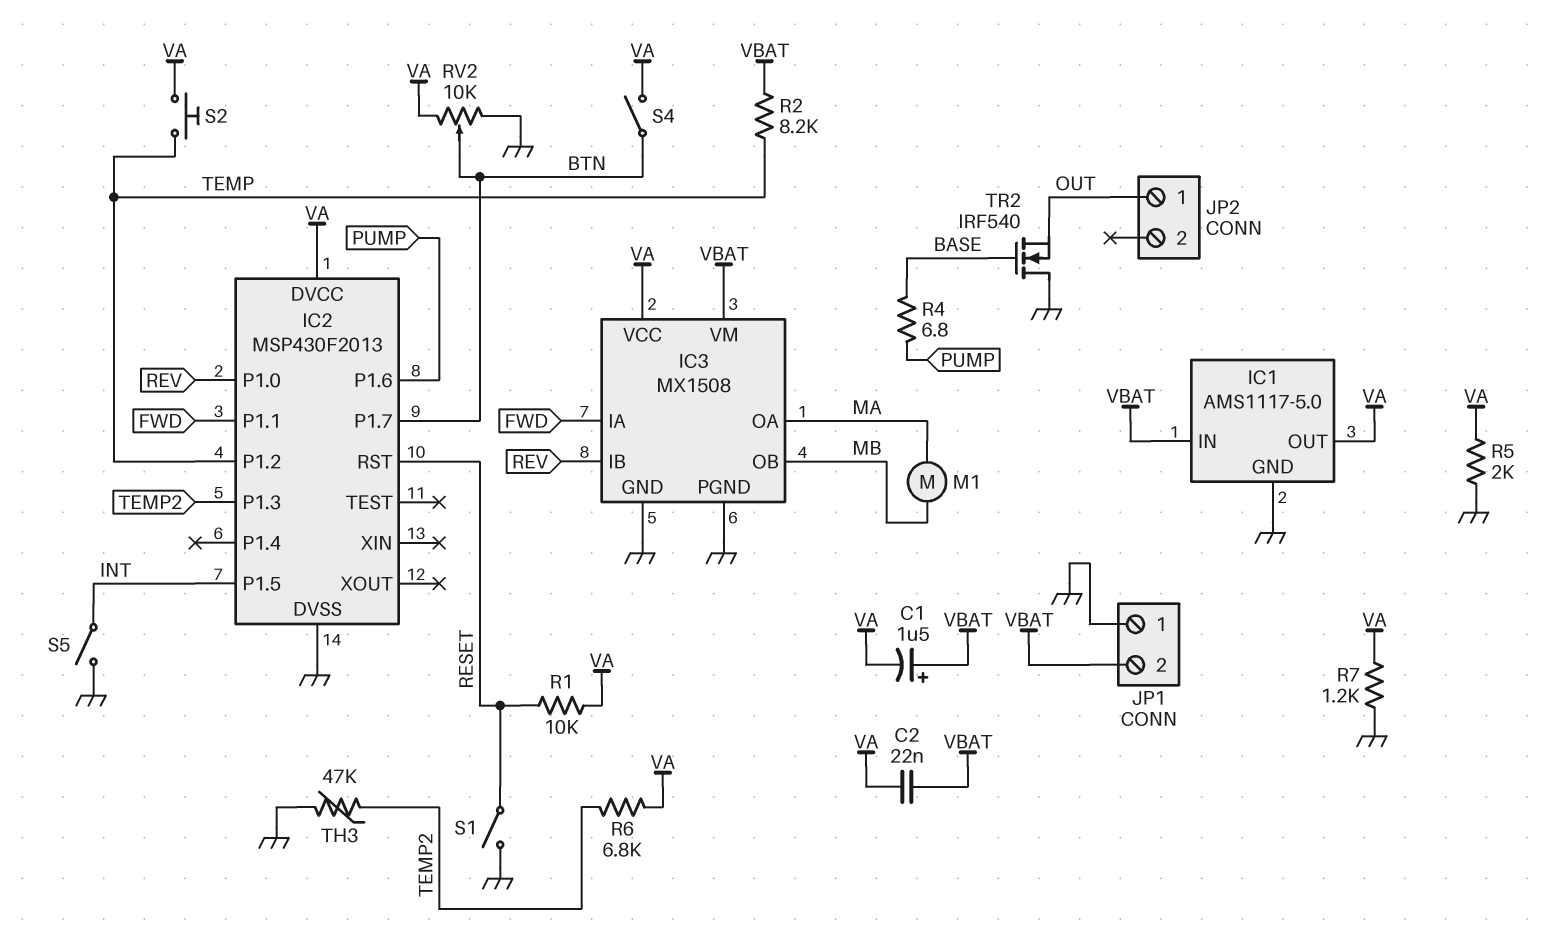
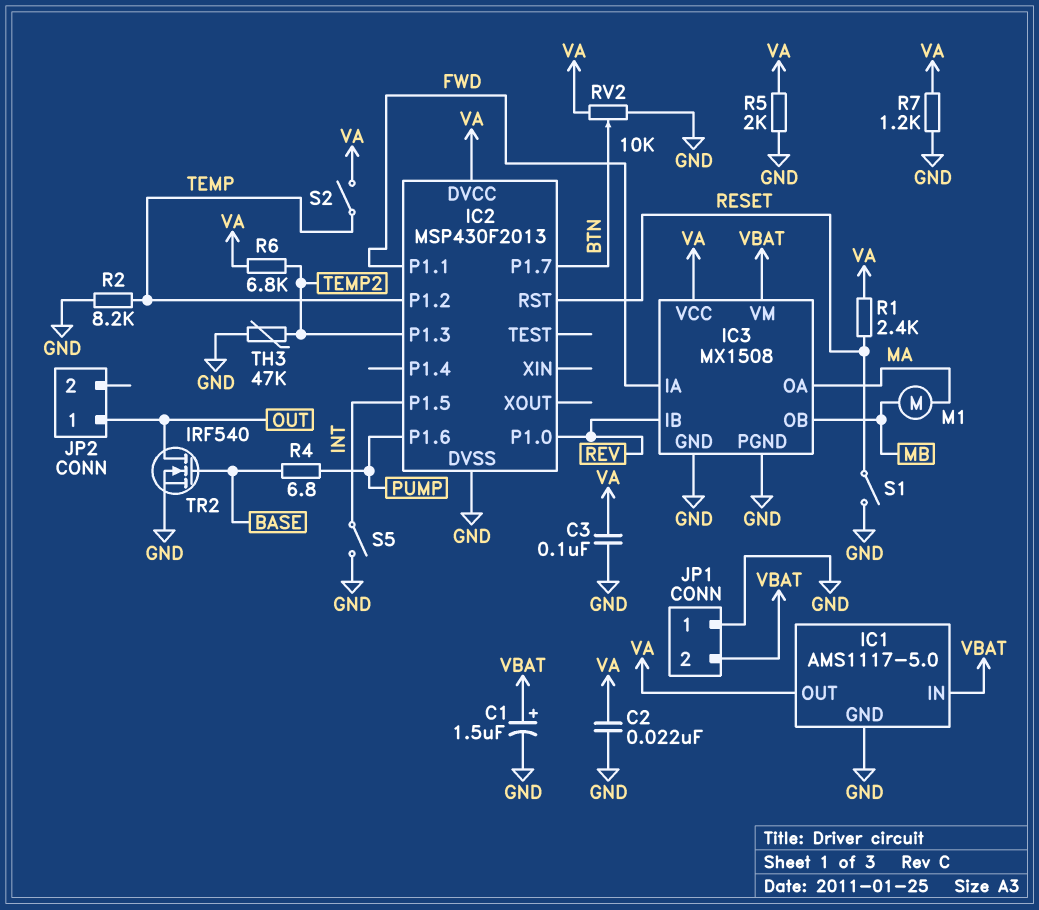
C1: 1.5uF (plus VBAT, minus VA) -> 1.5uF (plus VBAT, minus GND)
C2: 22nF (VA, VBAT) -> 22nF (GND, VA)
C3: none -> 100nF (GND, VA)
R1: 10k (RESET, VA) -> 2.4k (RESET, VA)
R2: 8.2k (TEMP, VBAT) -> 8.2k (GND, TEMP)
S2: button (TEMP, VA) -> switch (TEMP, VA)
S4: switch (BTN, VA) -> none
TR2: NMOS IRF540 (G BASE, D GND, S OUT) -> NMOS IRF540 (G BASE, D OUT, S GND)

